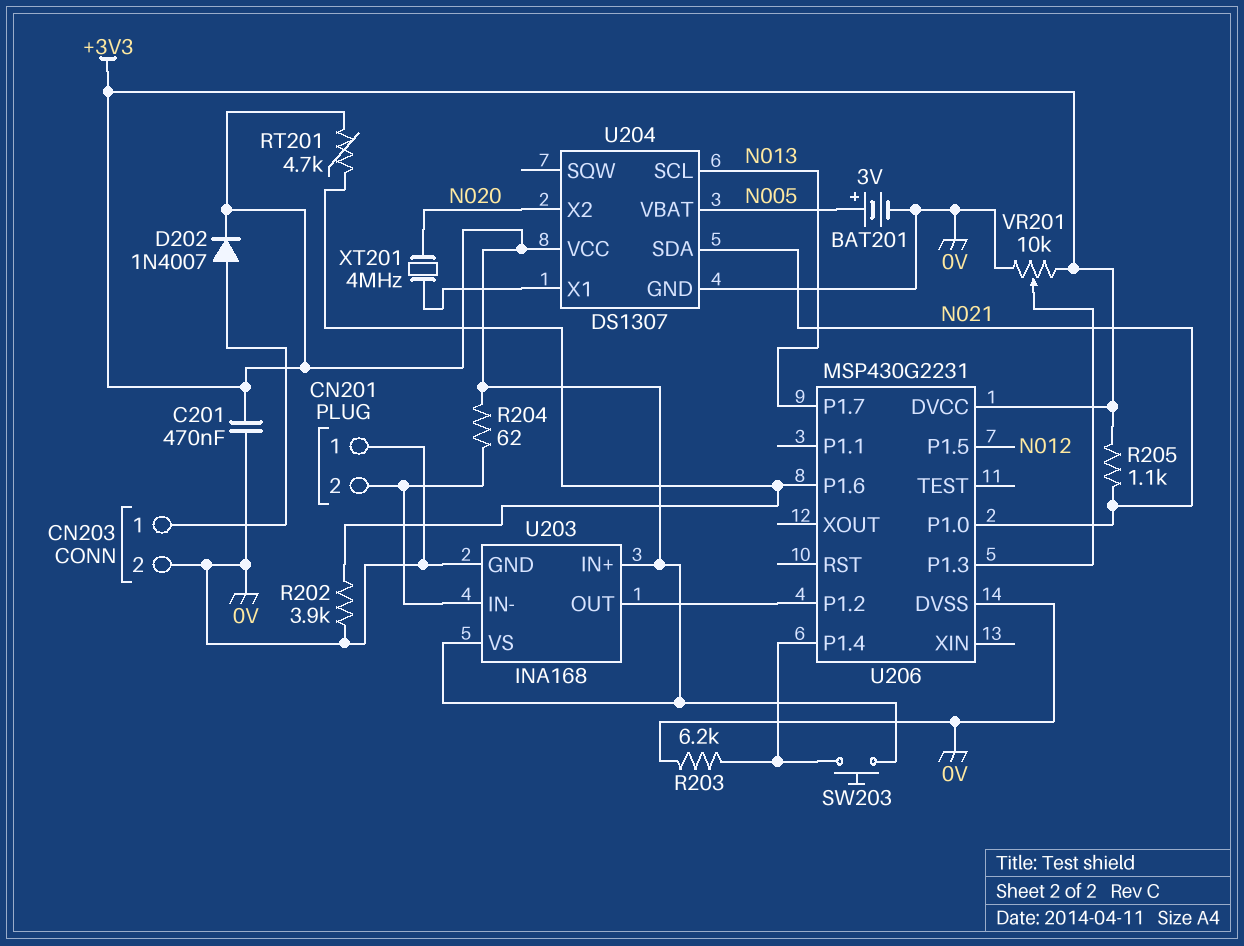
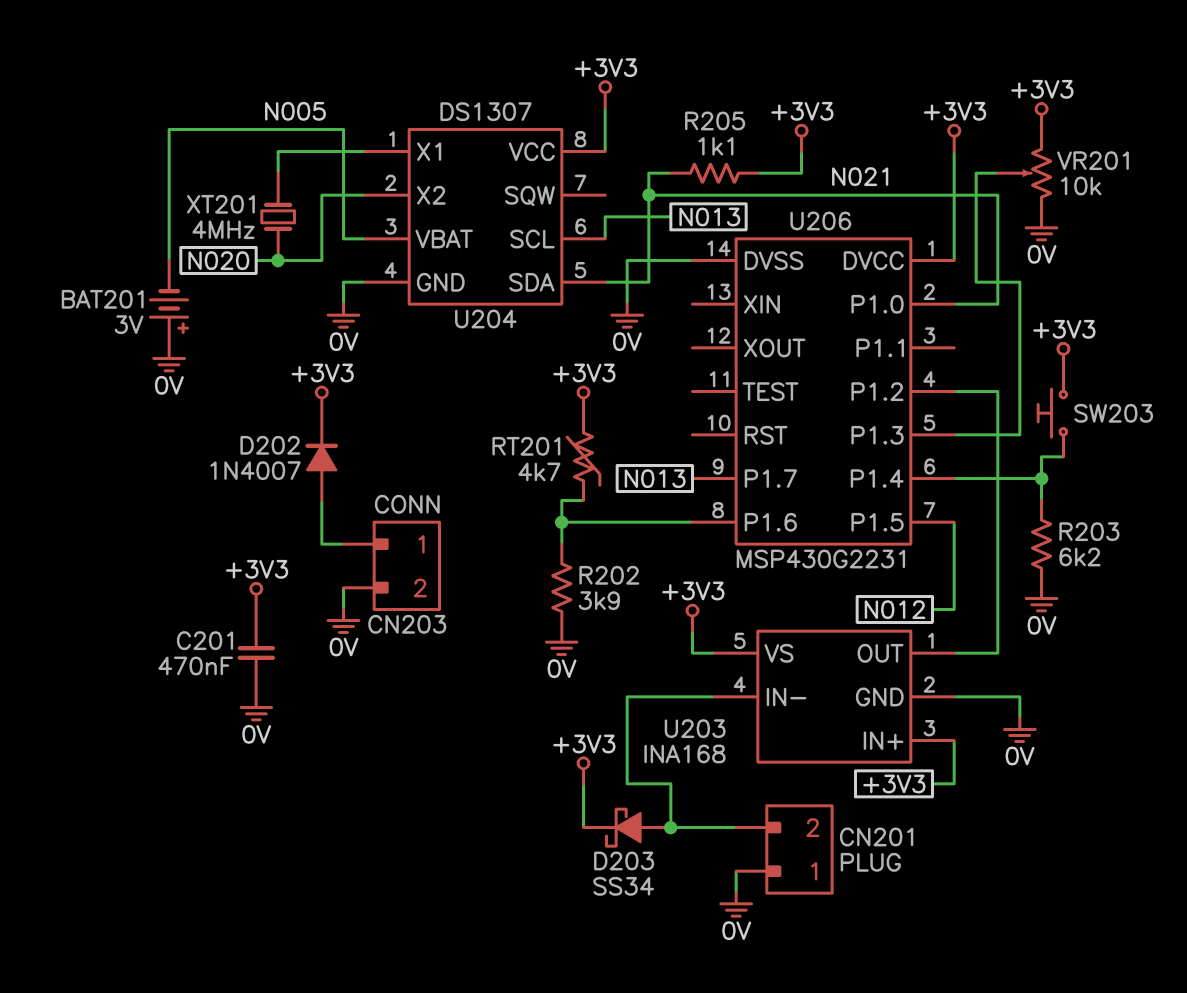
BAT201: 3V (plus N005, minus 0V) -> 3V (plus 0V, minus N005)
D203: none -> schottky SS34 (A CN201/2, K +3V3)
R204: 62 (+3V3, CN201/2) -> none

